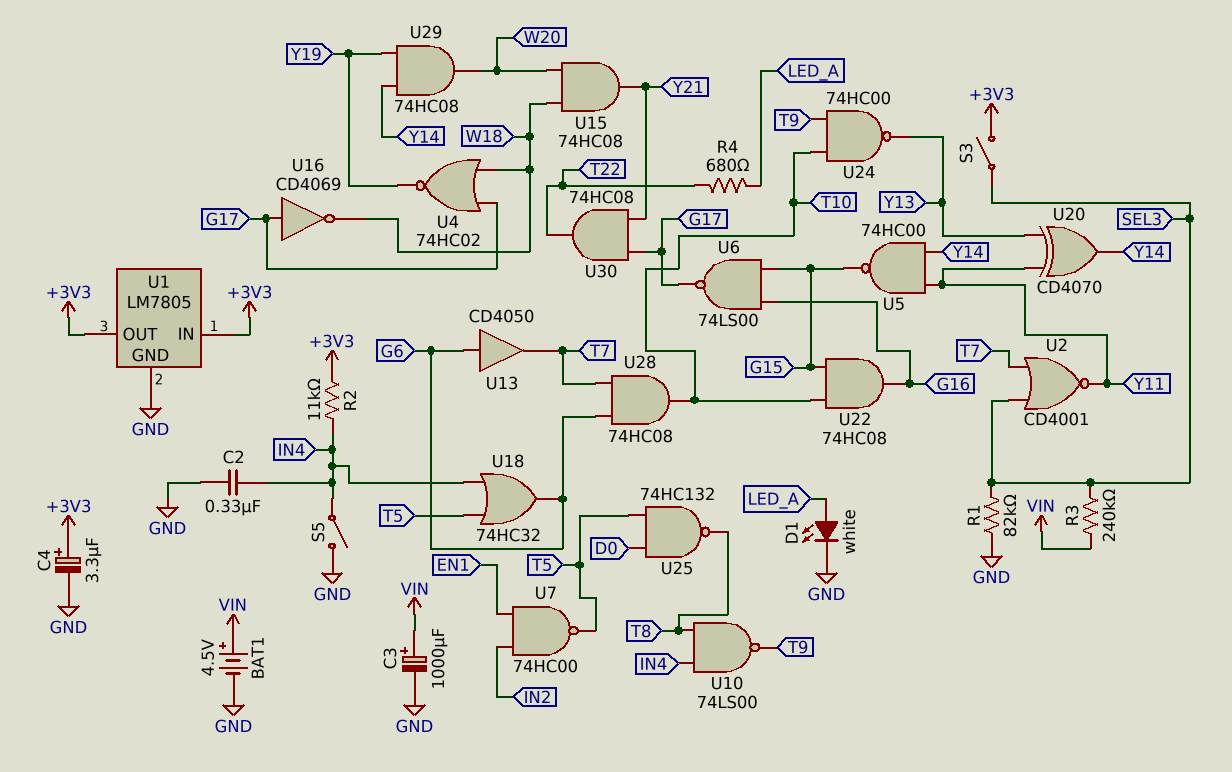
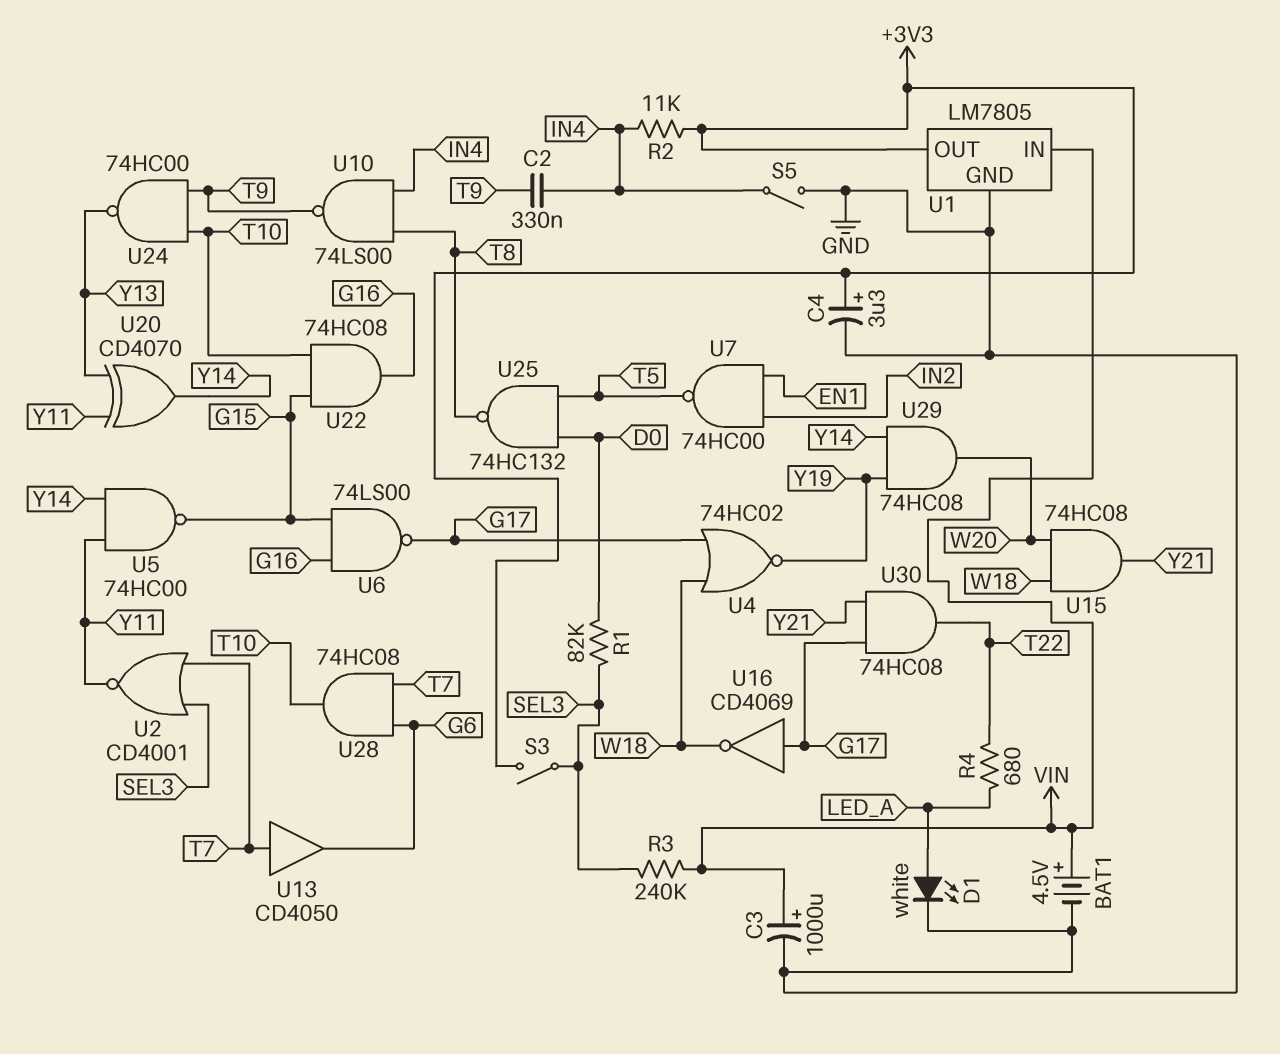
C2: 330nF (GND, IN4) -> 330nF (IN4, T9)
R1: 82k (GND, SEL3) -> 82k (D0, SEL3)
U1 pin IN: +3V3 -> VIN
U13: buffer CD4050 (in G6, out T7) -> buffer CD4050 (in T7, out G6)
U18: OR 74HC32 (in IN4, in T5, out G6) -> none

